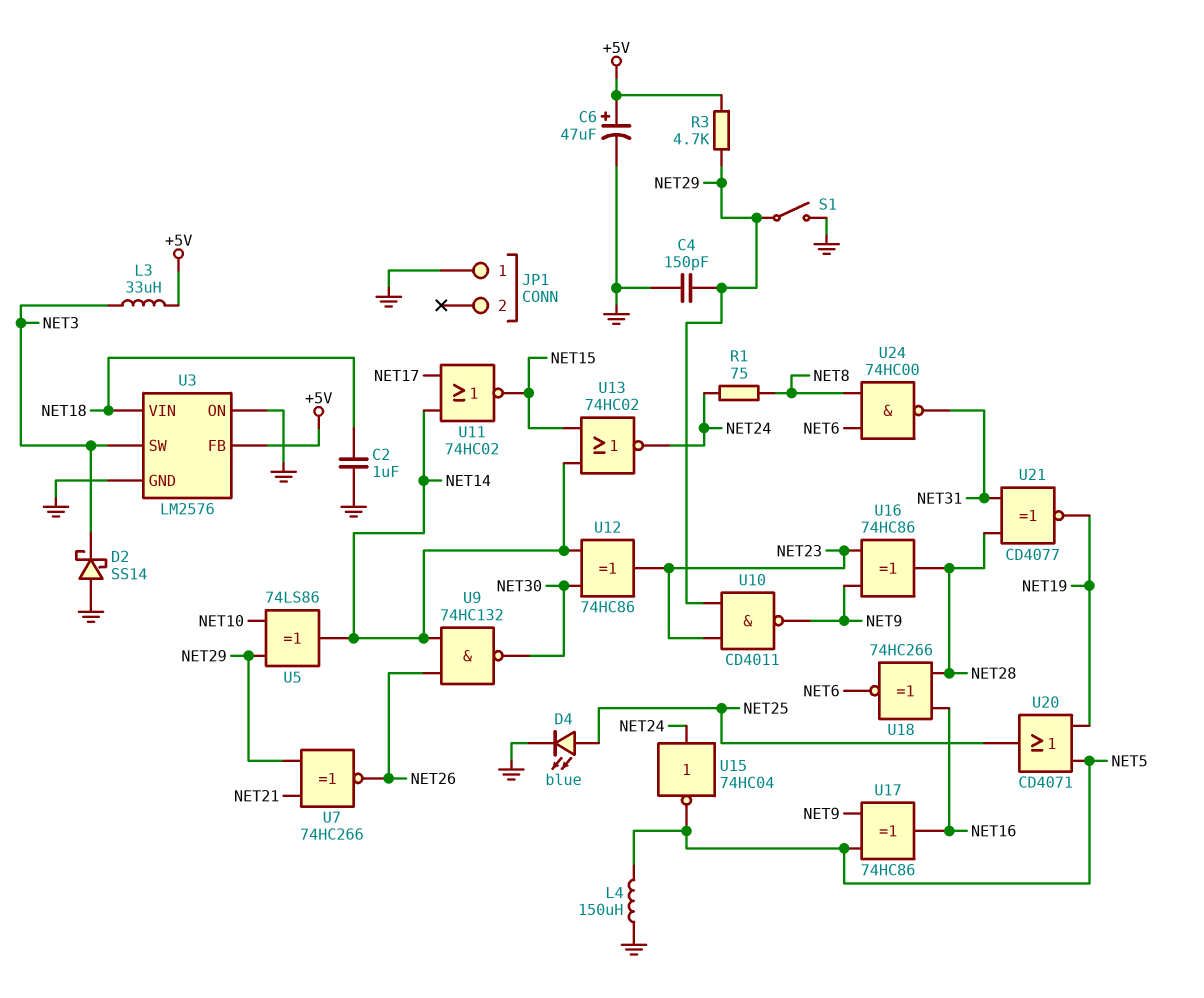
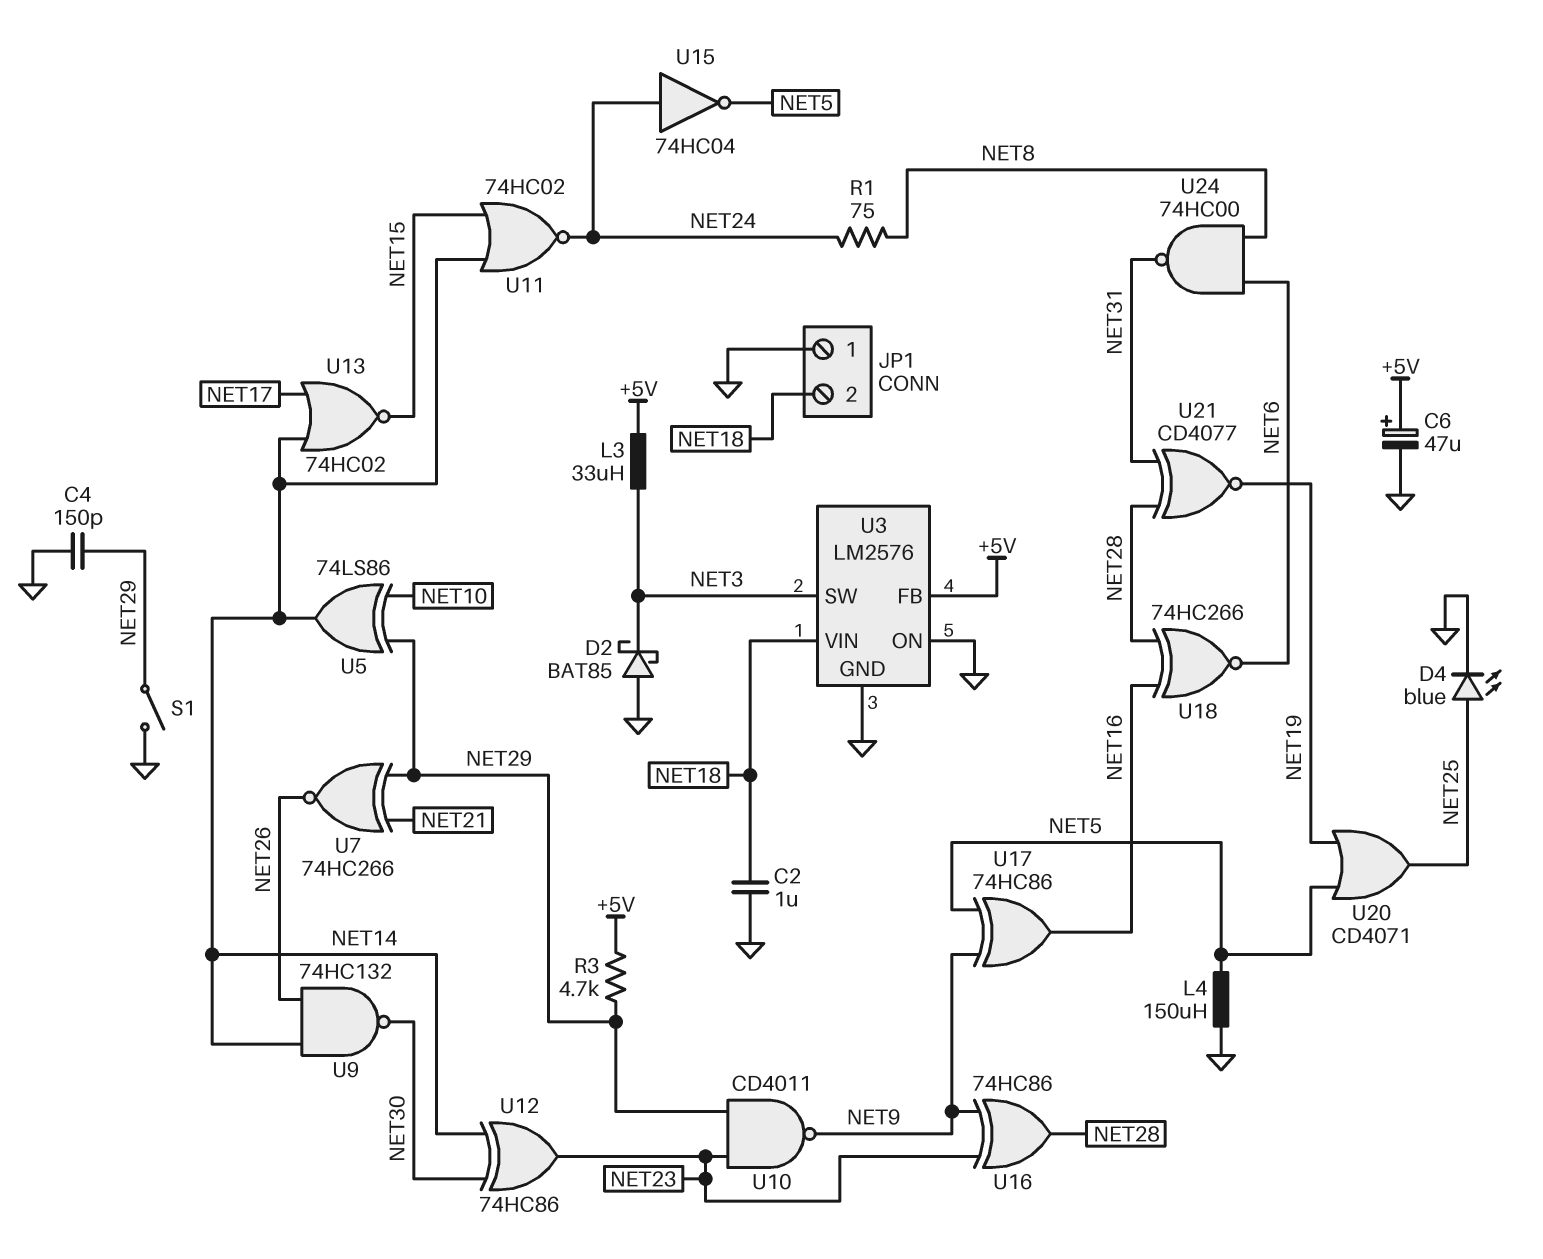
D2: schottky SS14 (A GND, K NET3) -> schottky BAT85 (A GND, K NET3)
JP1 pin 2: none -> NET18
U11: NOR 74HC02 (in NET14, in NET17, out NET15) -> NOR 74HC02 (in NET14, in NET15, out NET24)
U13: NOR 74HC02 (in NET14, in NET15, out NET24) -> NOR 74HC02 (in NET14, in NET17, out NET15)

